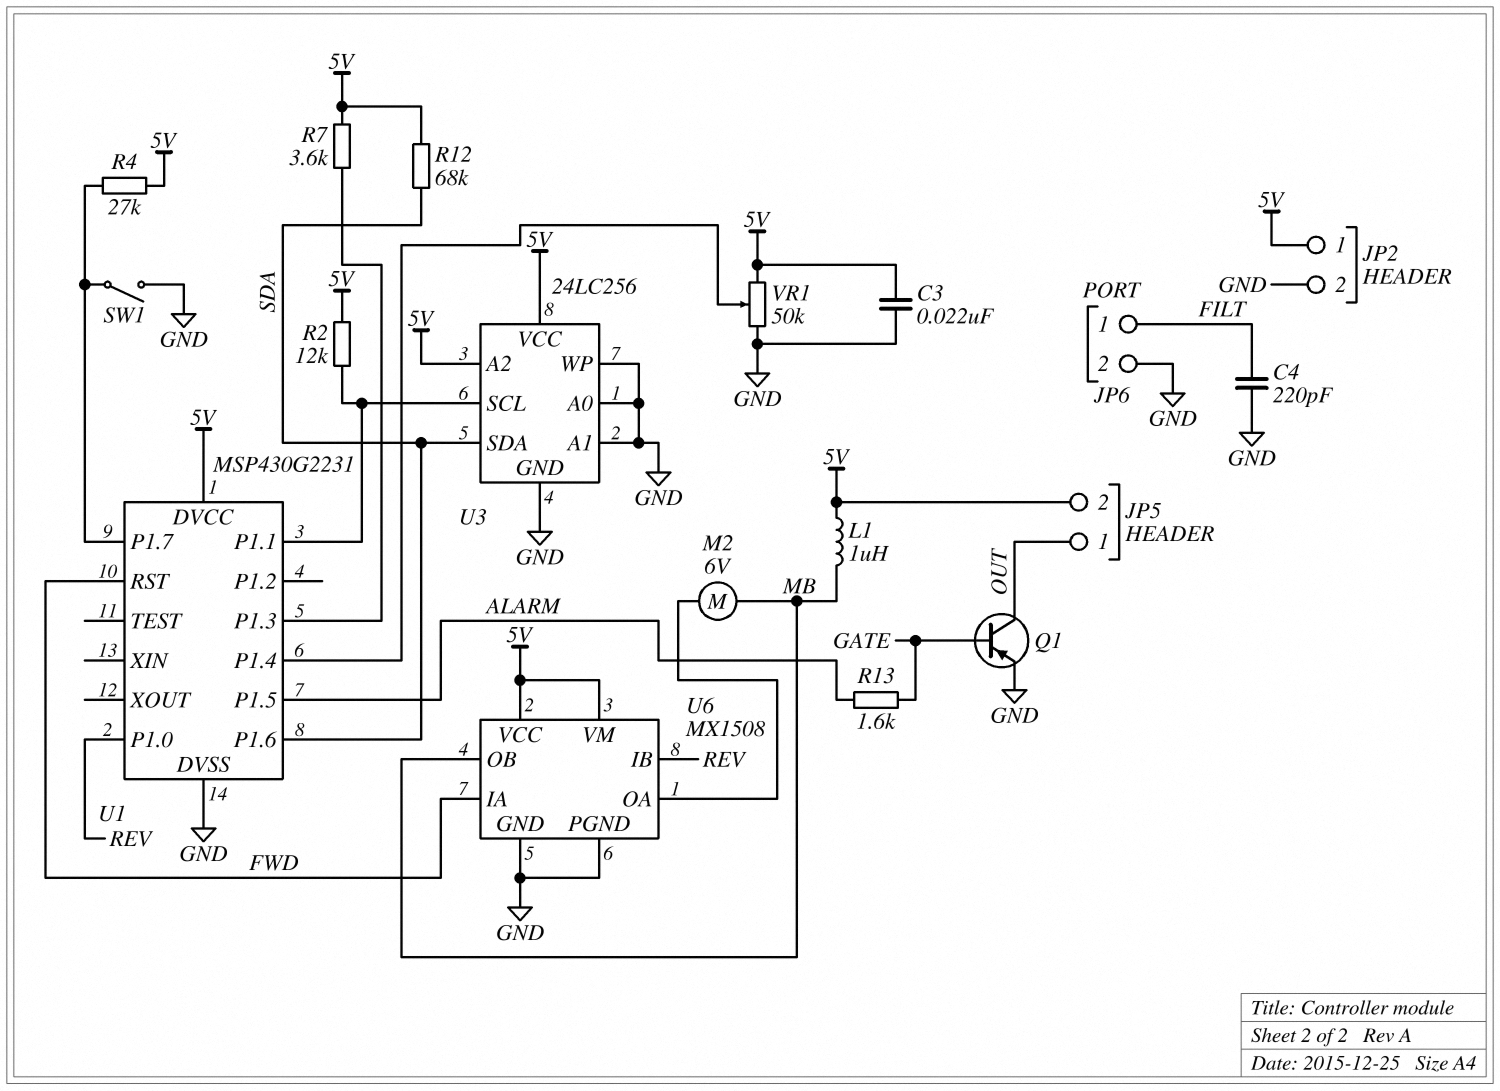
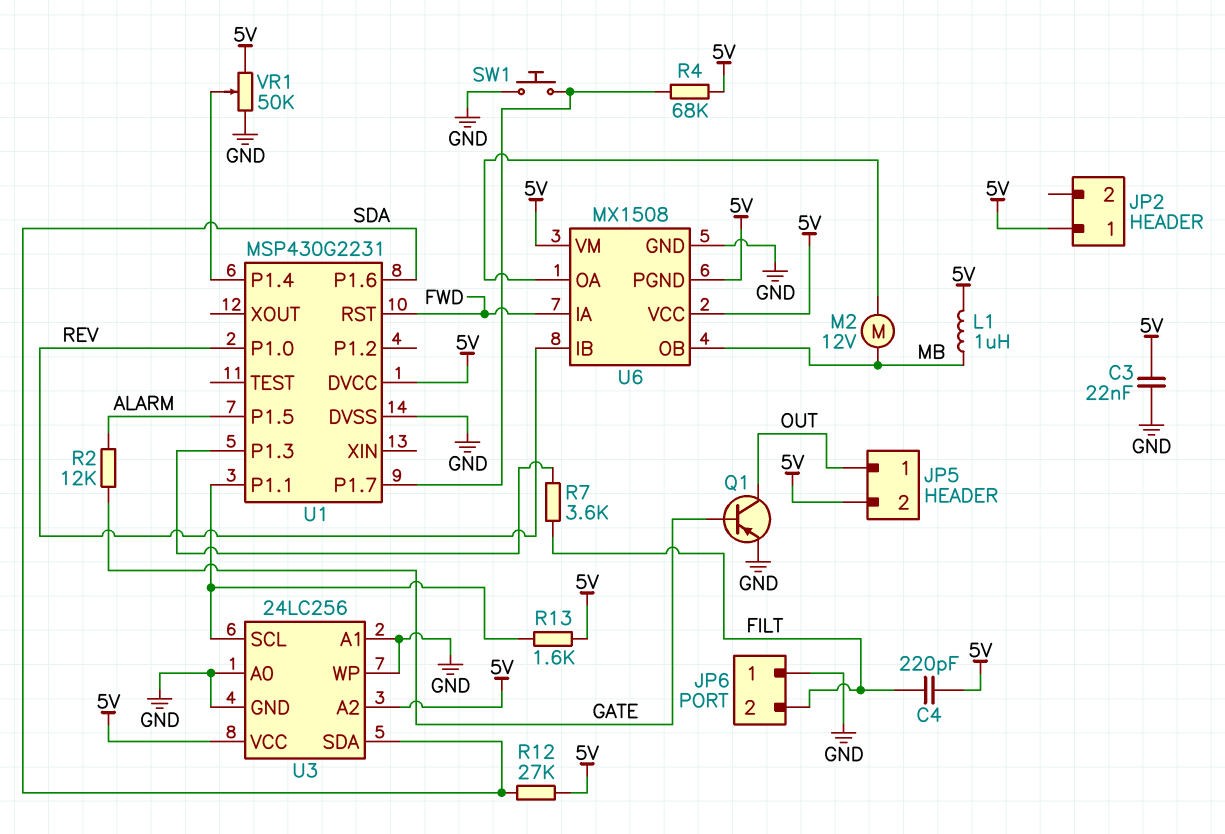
C4: 220pF (FILT, GND) -> 220pF (5V, FILT)
JP2 pin 2: GND -> none
JP6 pin 1: FILT -> GND
JP6 pin 2: GND -> FILT
M2: motor 6V (MB, U6/OA) -> motor 12V (MB, U6/OA)
R2: 12k (5V, U1/P1.1) -> 12k (ALARM, GATE)
R4: 27k (5V, U1/P1.7) -> 68k (5V, U1/P1.7)
R7: 3.6k (5V, U1/P1.3) -> 3.6k (FILT, U1/P1.3)
R12: 68k (5V, SDA) -> 27k (5V, SDA)
R13: 1.6k (ALARM, GATE) -> 1.6k (5V, U1/P1.1)
SW1: switch (GND, U1/P1.7) -> button (GND, U1/P1.7)
U6 pin PGND: GND -> 5V

